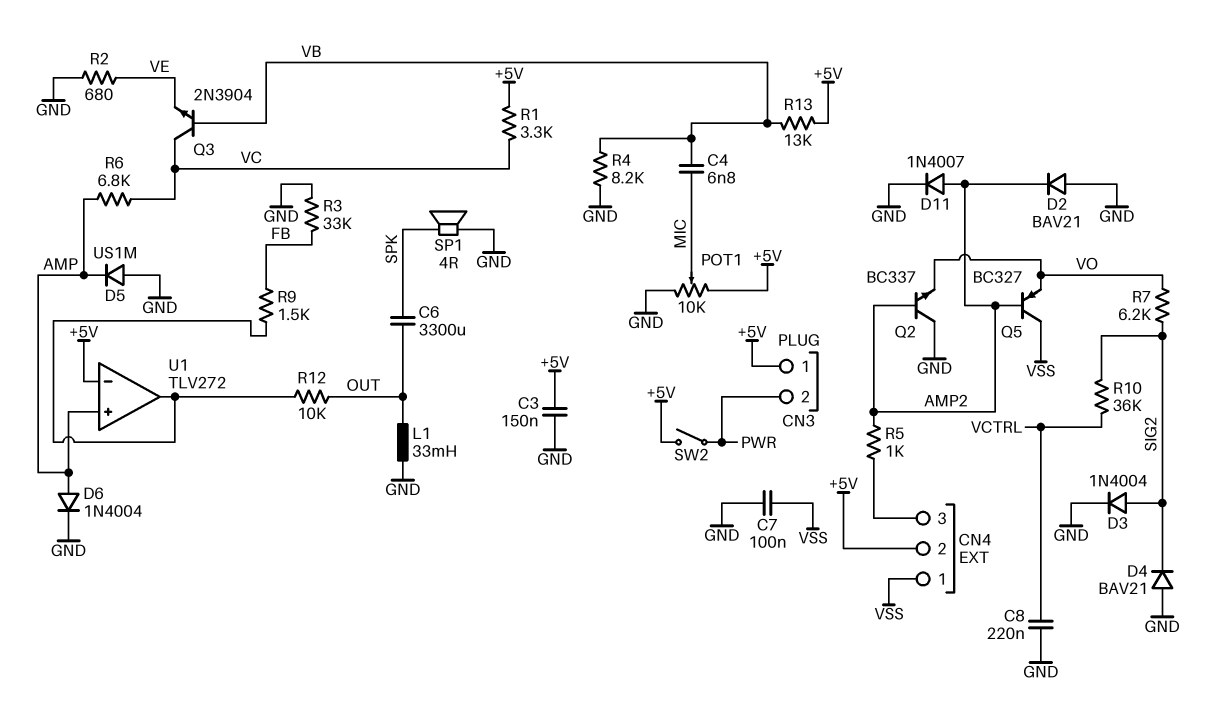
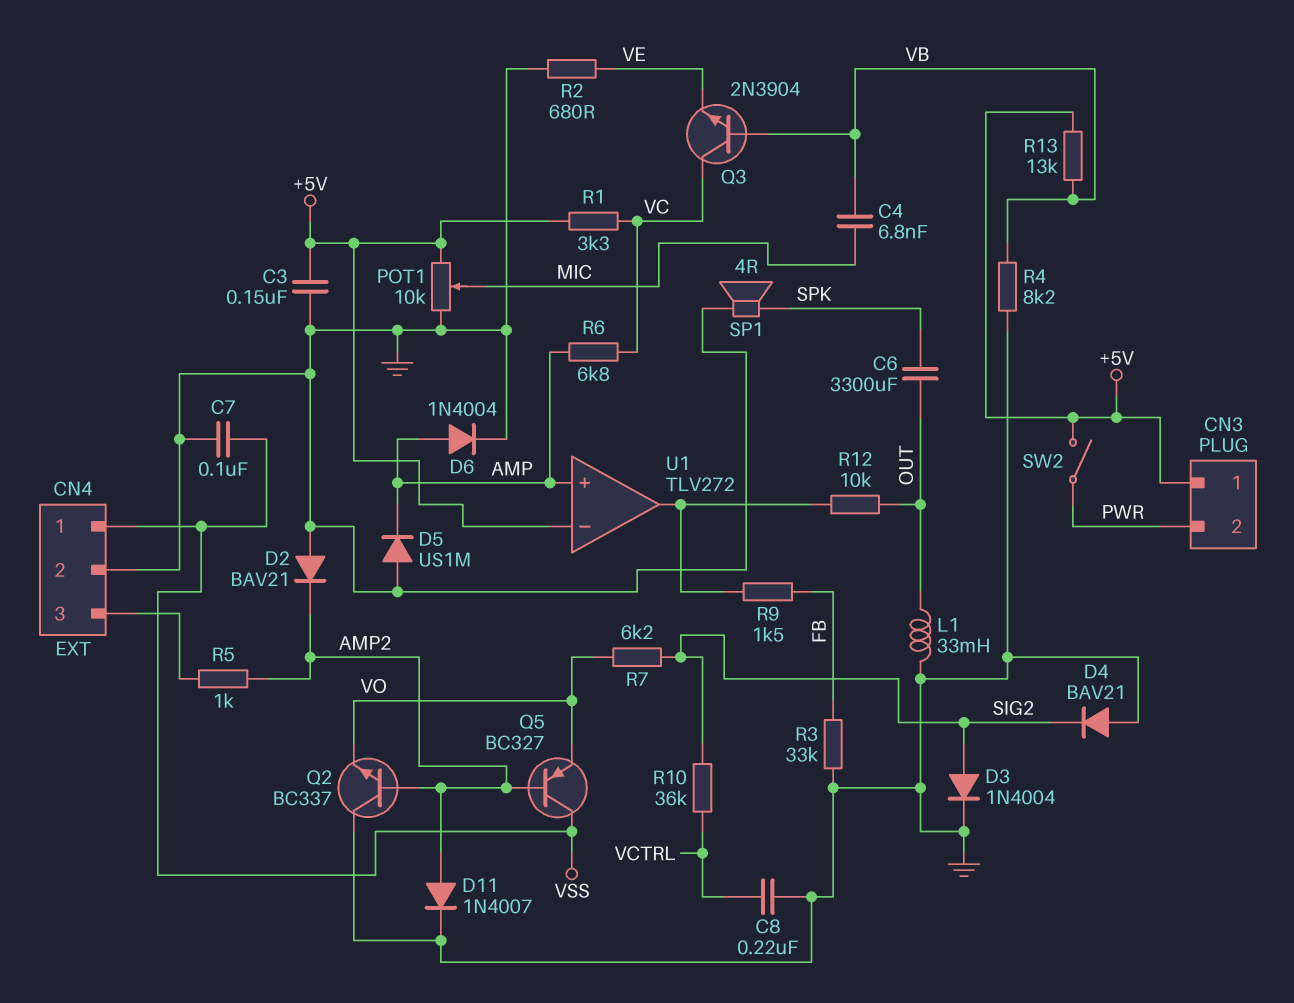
CN4 pin 2: +5V -> GND

